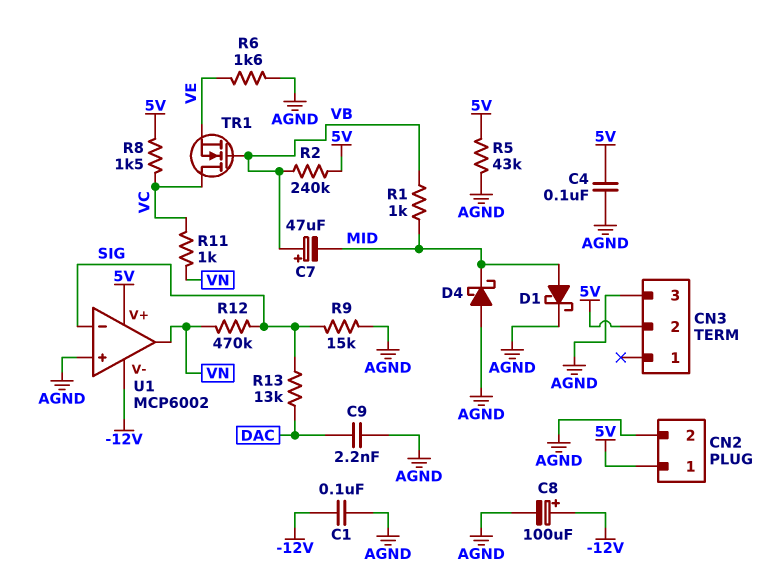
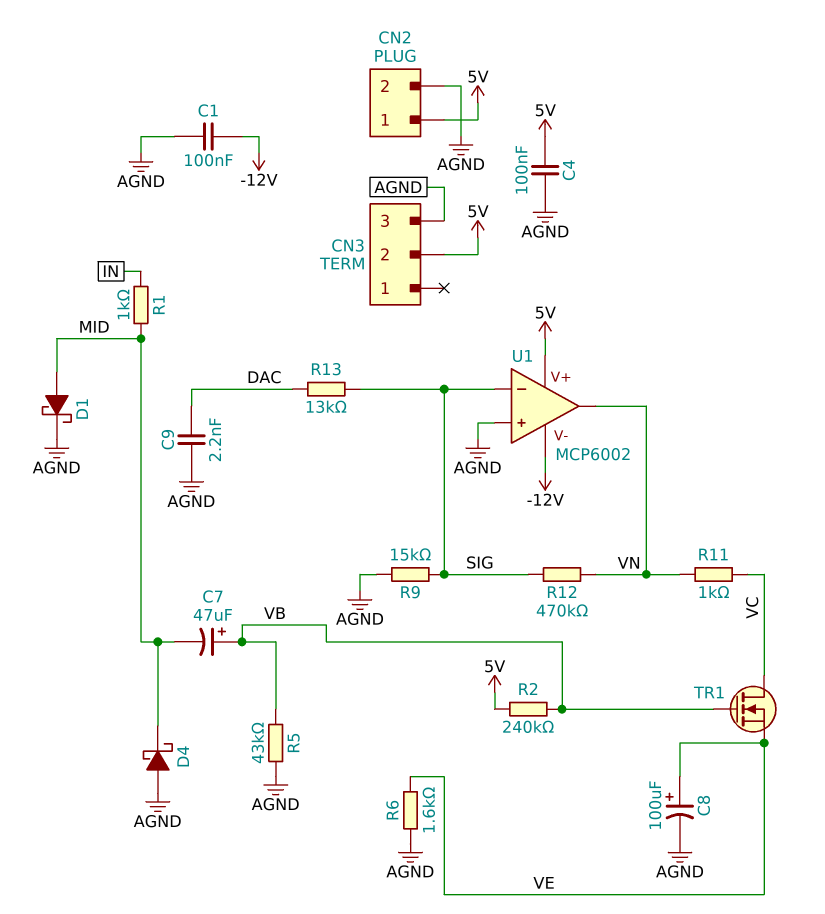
C8: 100uF (plus -12V, minus AGND) -> 100uF (plus VE, minus AGND)
R1: 1k (MID, VB) -> 1k (IN, MID)
R5: 43k (5V, AGND) -> 43k (AGND, VB)
R8: 1.5k (5V, VC) -> none

